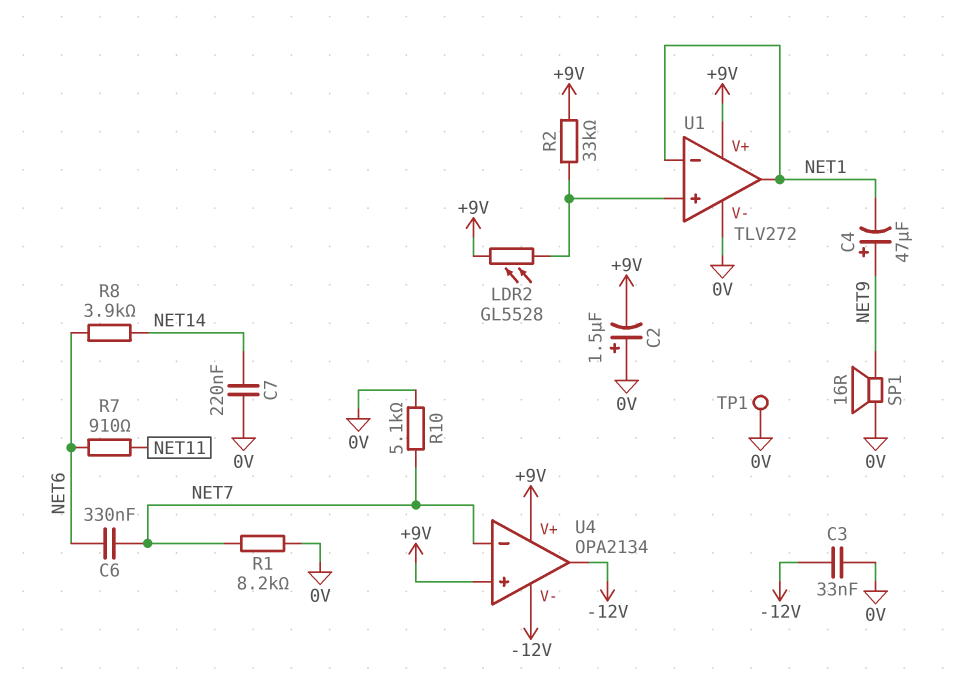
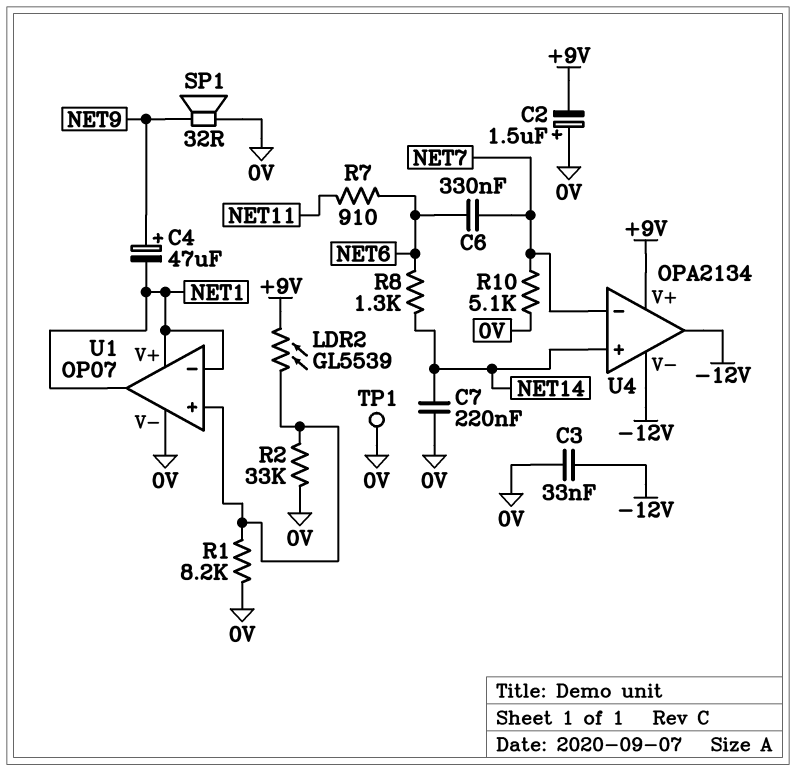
LDR2: GL5528 (+9V, U1/in+) -> GL5539 (+9V, U1/in+)
R1: 8.2k (0V, NET7) -> 8.2k (0V, U1/in+)
R2: 33k (+9V, U1/in+) -> 33k (0V, U1/in+)
R8: 3.9k (NET6, NET14) -> 1.3k (NET6, NET14)
SP1: speaker 16R (0V, NET9) -> speaker 32R (0V, NET9)
U1: TLV272 -> OP07
U1 pin V+: +9V -> NET1
U4 pin in+: +9V -> NET14

